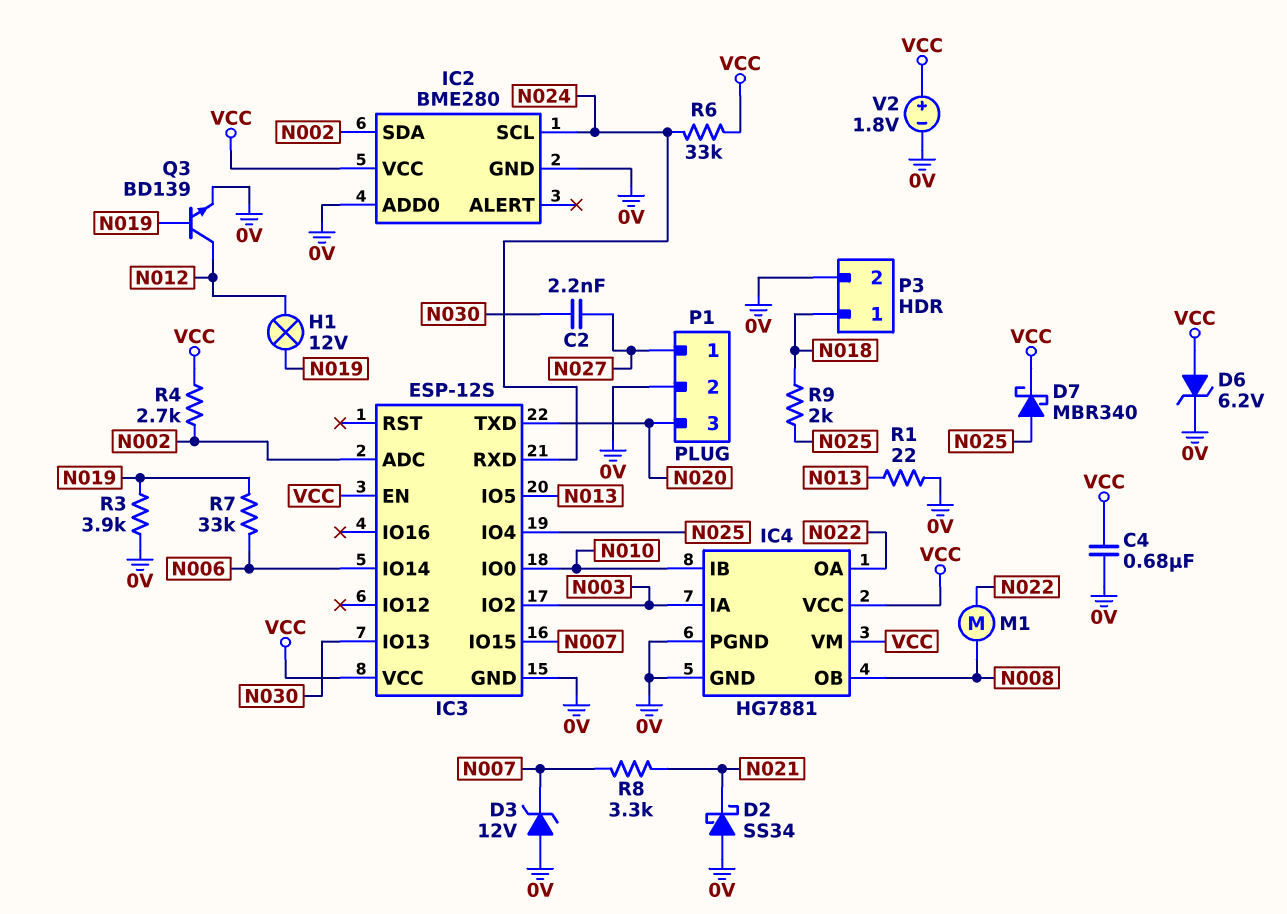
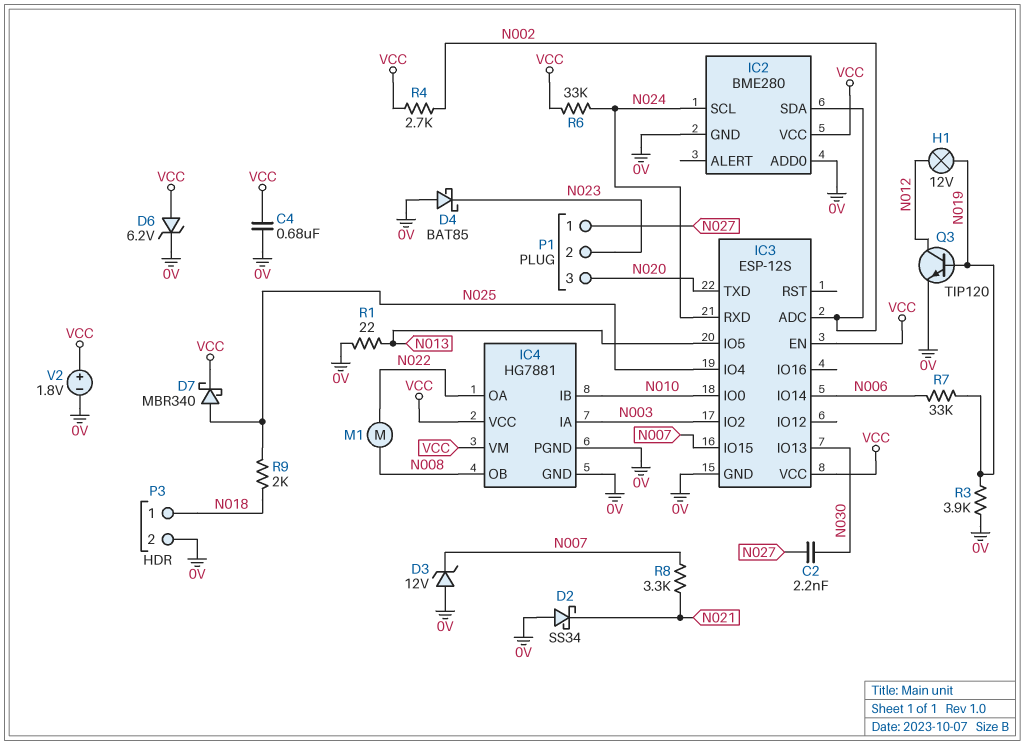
D4: none -> schottky BAT85 (A 0V, K N023)
P1 pin 2: 0V -> N023
Q3: NPN BD139 (B N019, C N012, E 0V) -> NPN TIP120 (B N019, C N012, E 0V)

